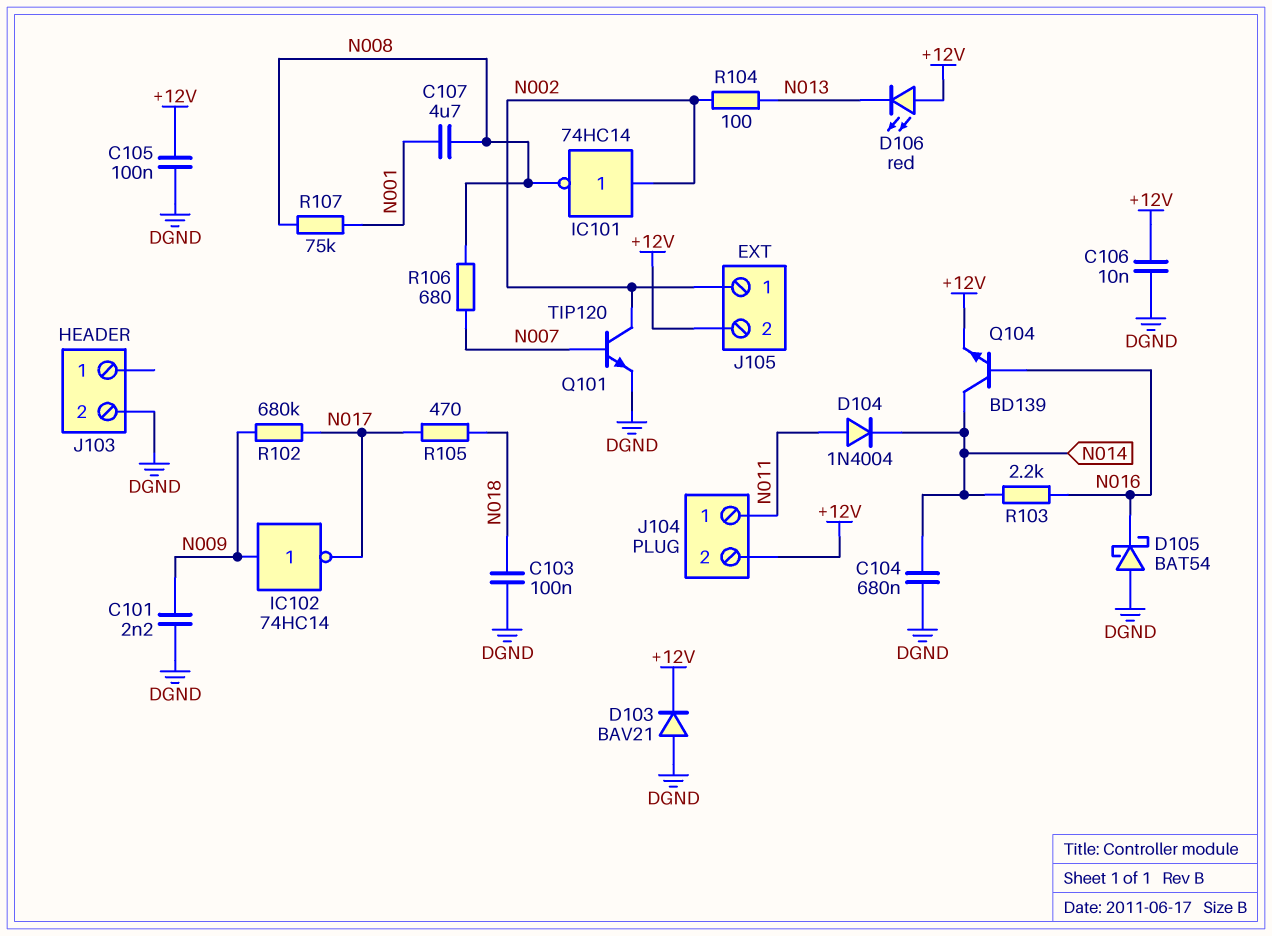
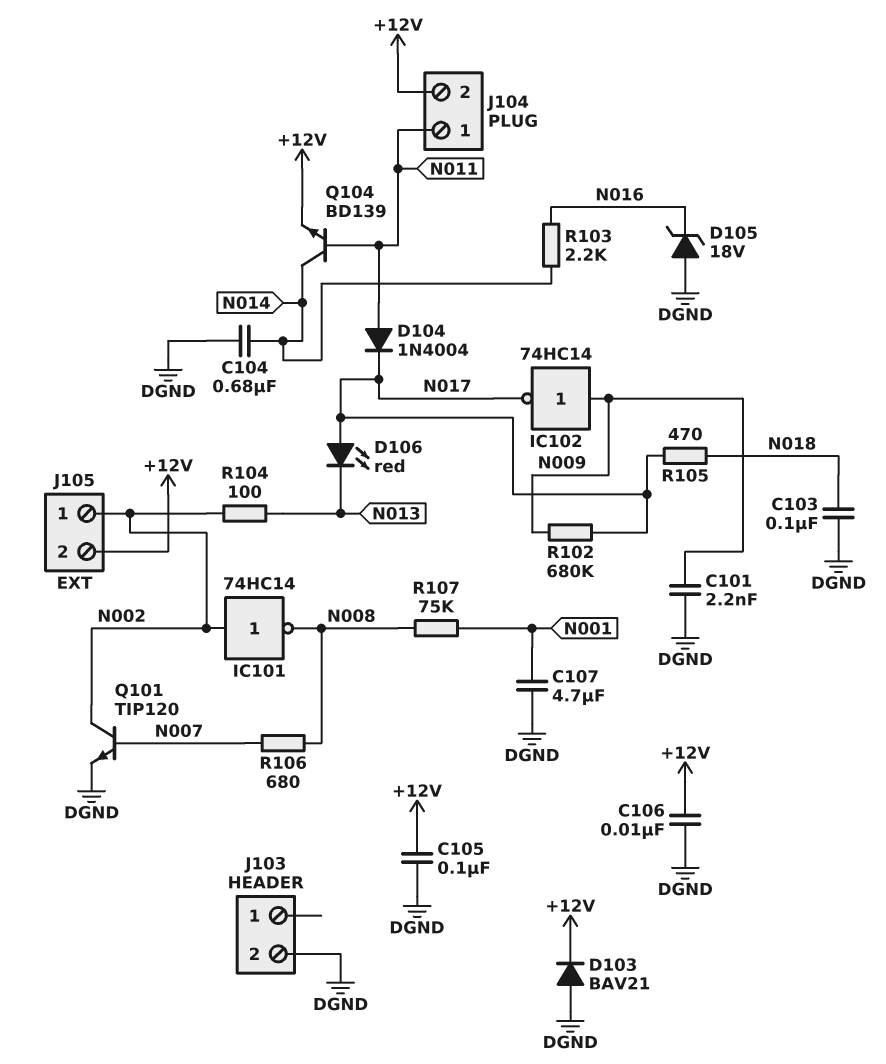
C107: 4.7uF (N001, N008) -> 4.7uF (DGND, N001)
D104: diode 1N4004 (A N011, K N014) -> diode 1N4004 (A N011, K N017)
D105: schottky BAT54 (A DGND, K N016) -> zener 18V (A DGND, K N016)
D106: LED red (A +12V, K N013) -> LED red (A N017, K N013)
Q104: NPN BD139 (B N016, C N014, E +12V) -> NPN BD139 (B N011, C N014, E +12V)

